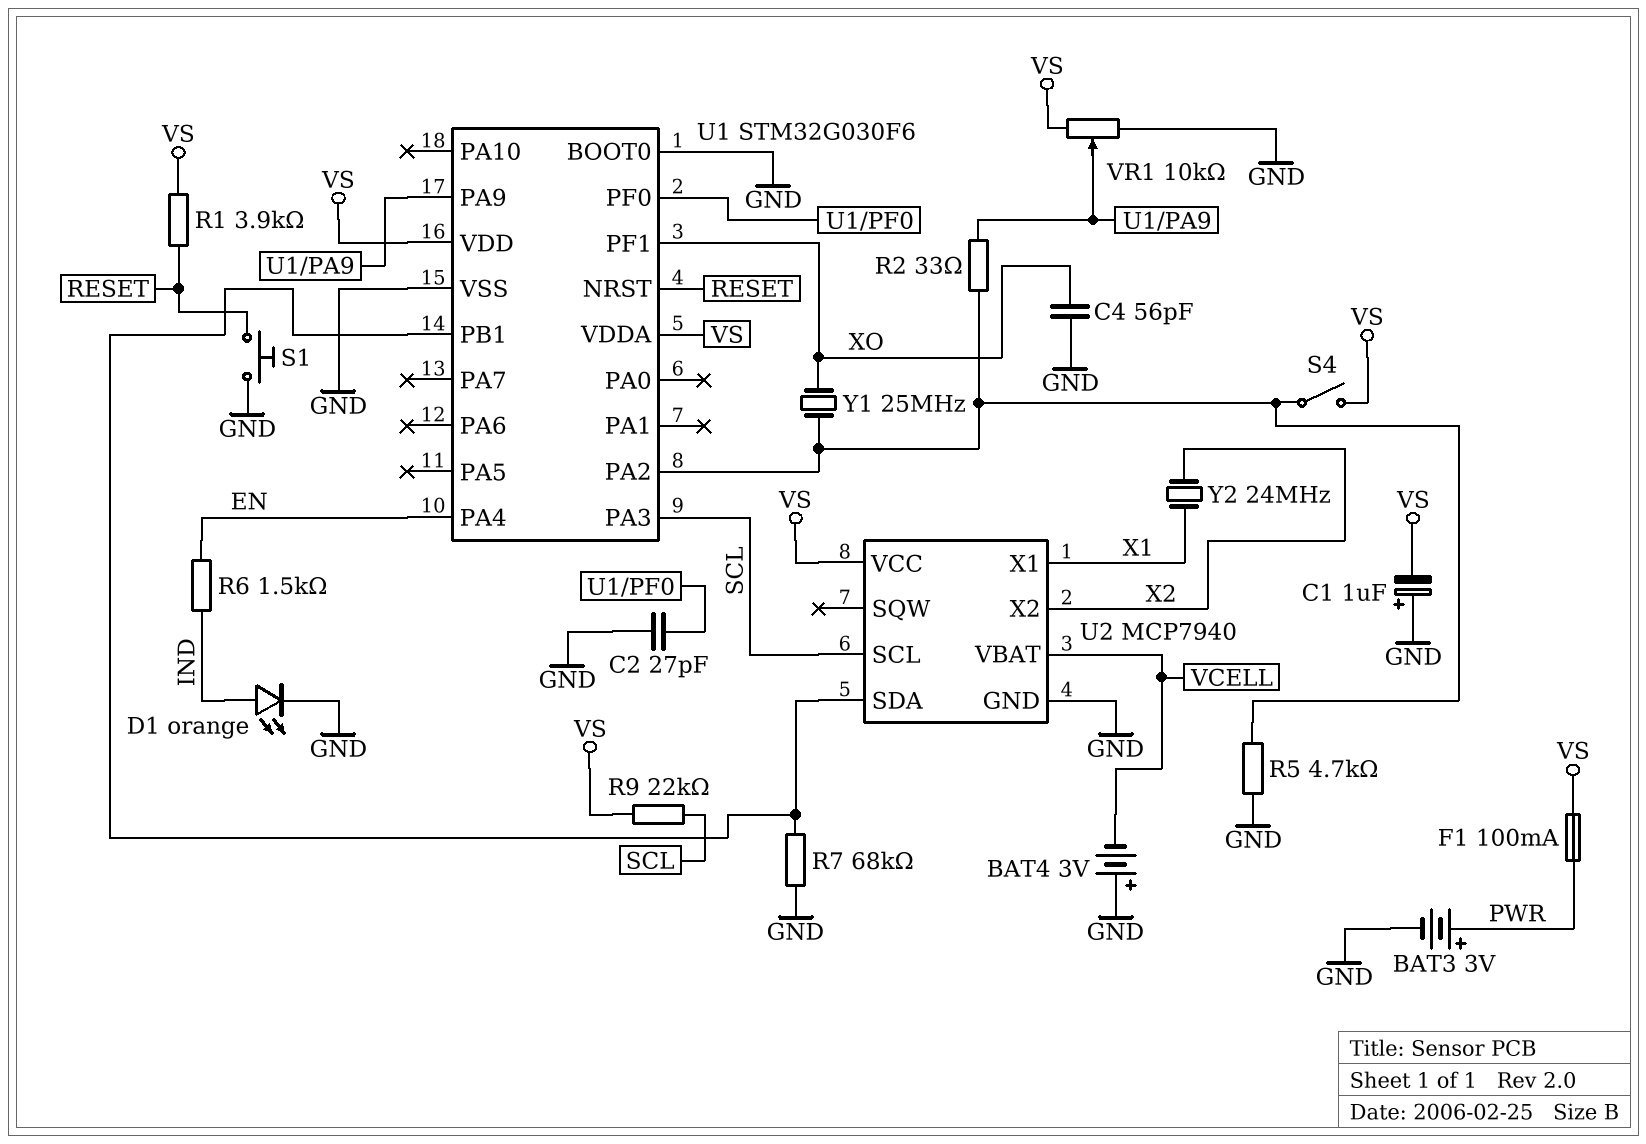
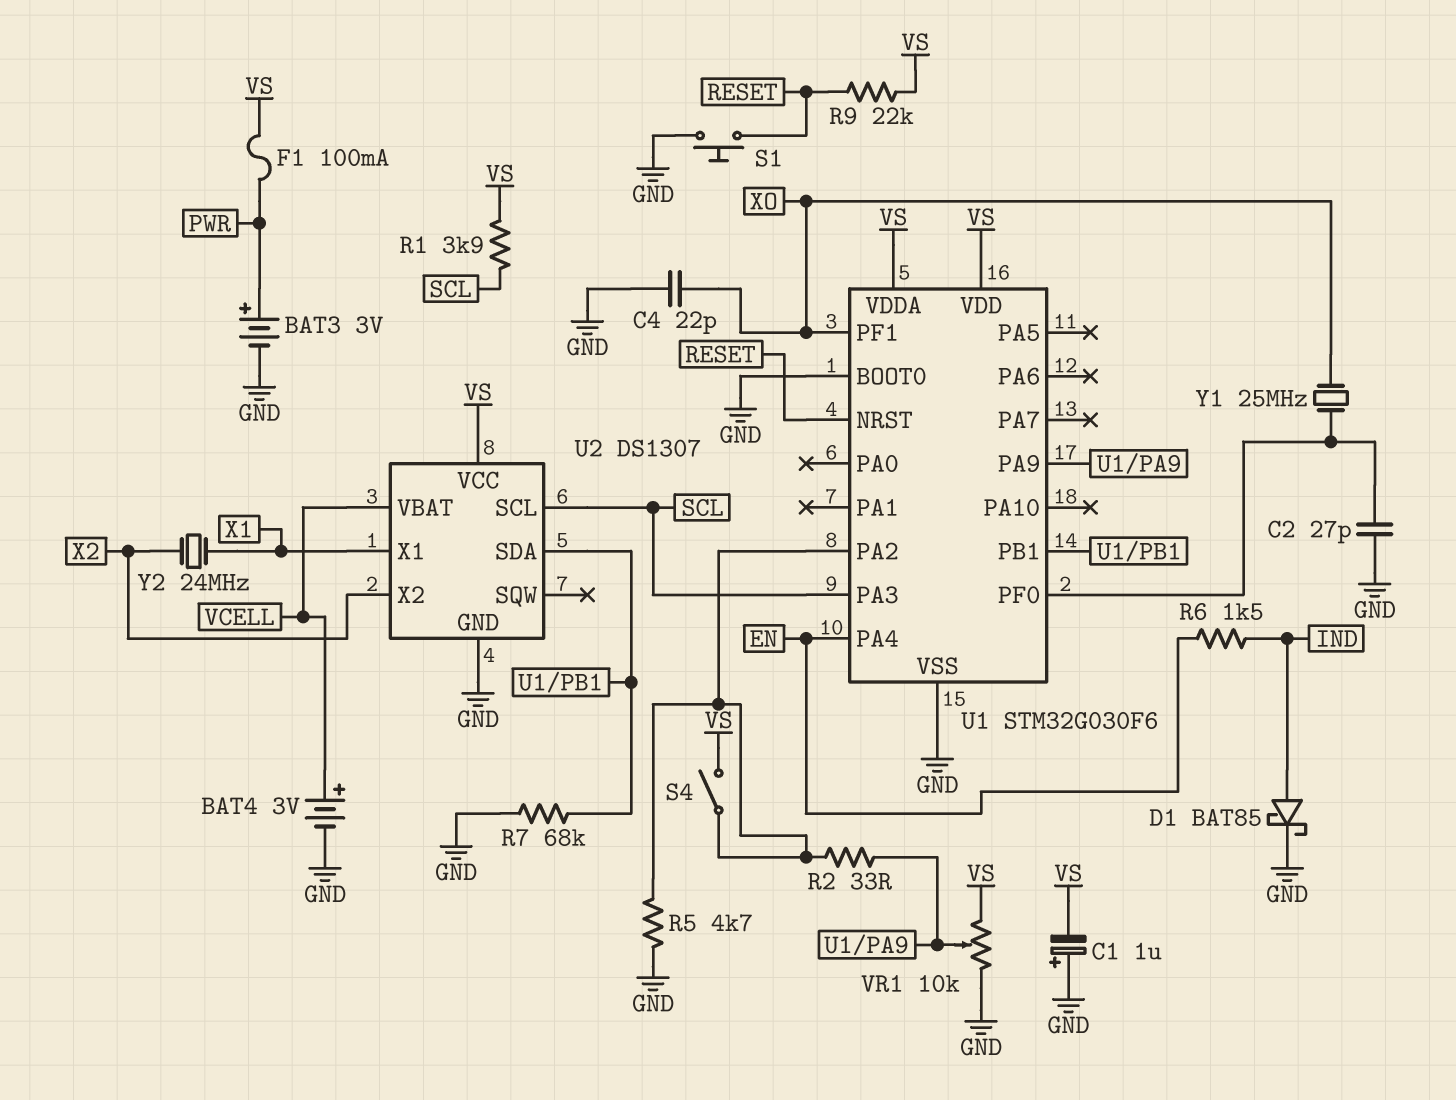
BAT4: 3V (plus GND, minus VCELL) -> 3V (plus VCELL, minus GND)
C4: 56pF (GND, XO) -> 22pF (GND, XO)
D1: LED orange (A IND, K GND) -> schottky BAT85 (A IND, K GND)
R1: 3.9k (RESET, VS) -> 3.9k (SCL, VS)
R9: 22k (SCL, VS) -> 22k (RESET, VS)
U2: MCP7940 -> DS1307
Y1: 25MHz (U1/PA2, XO) -> 25MHz (U1/PF0, XO)

